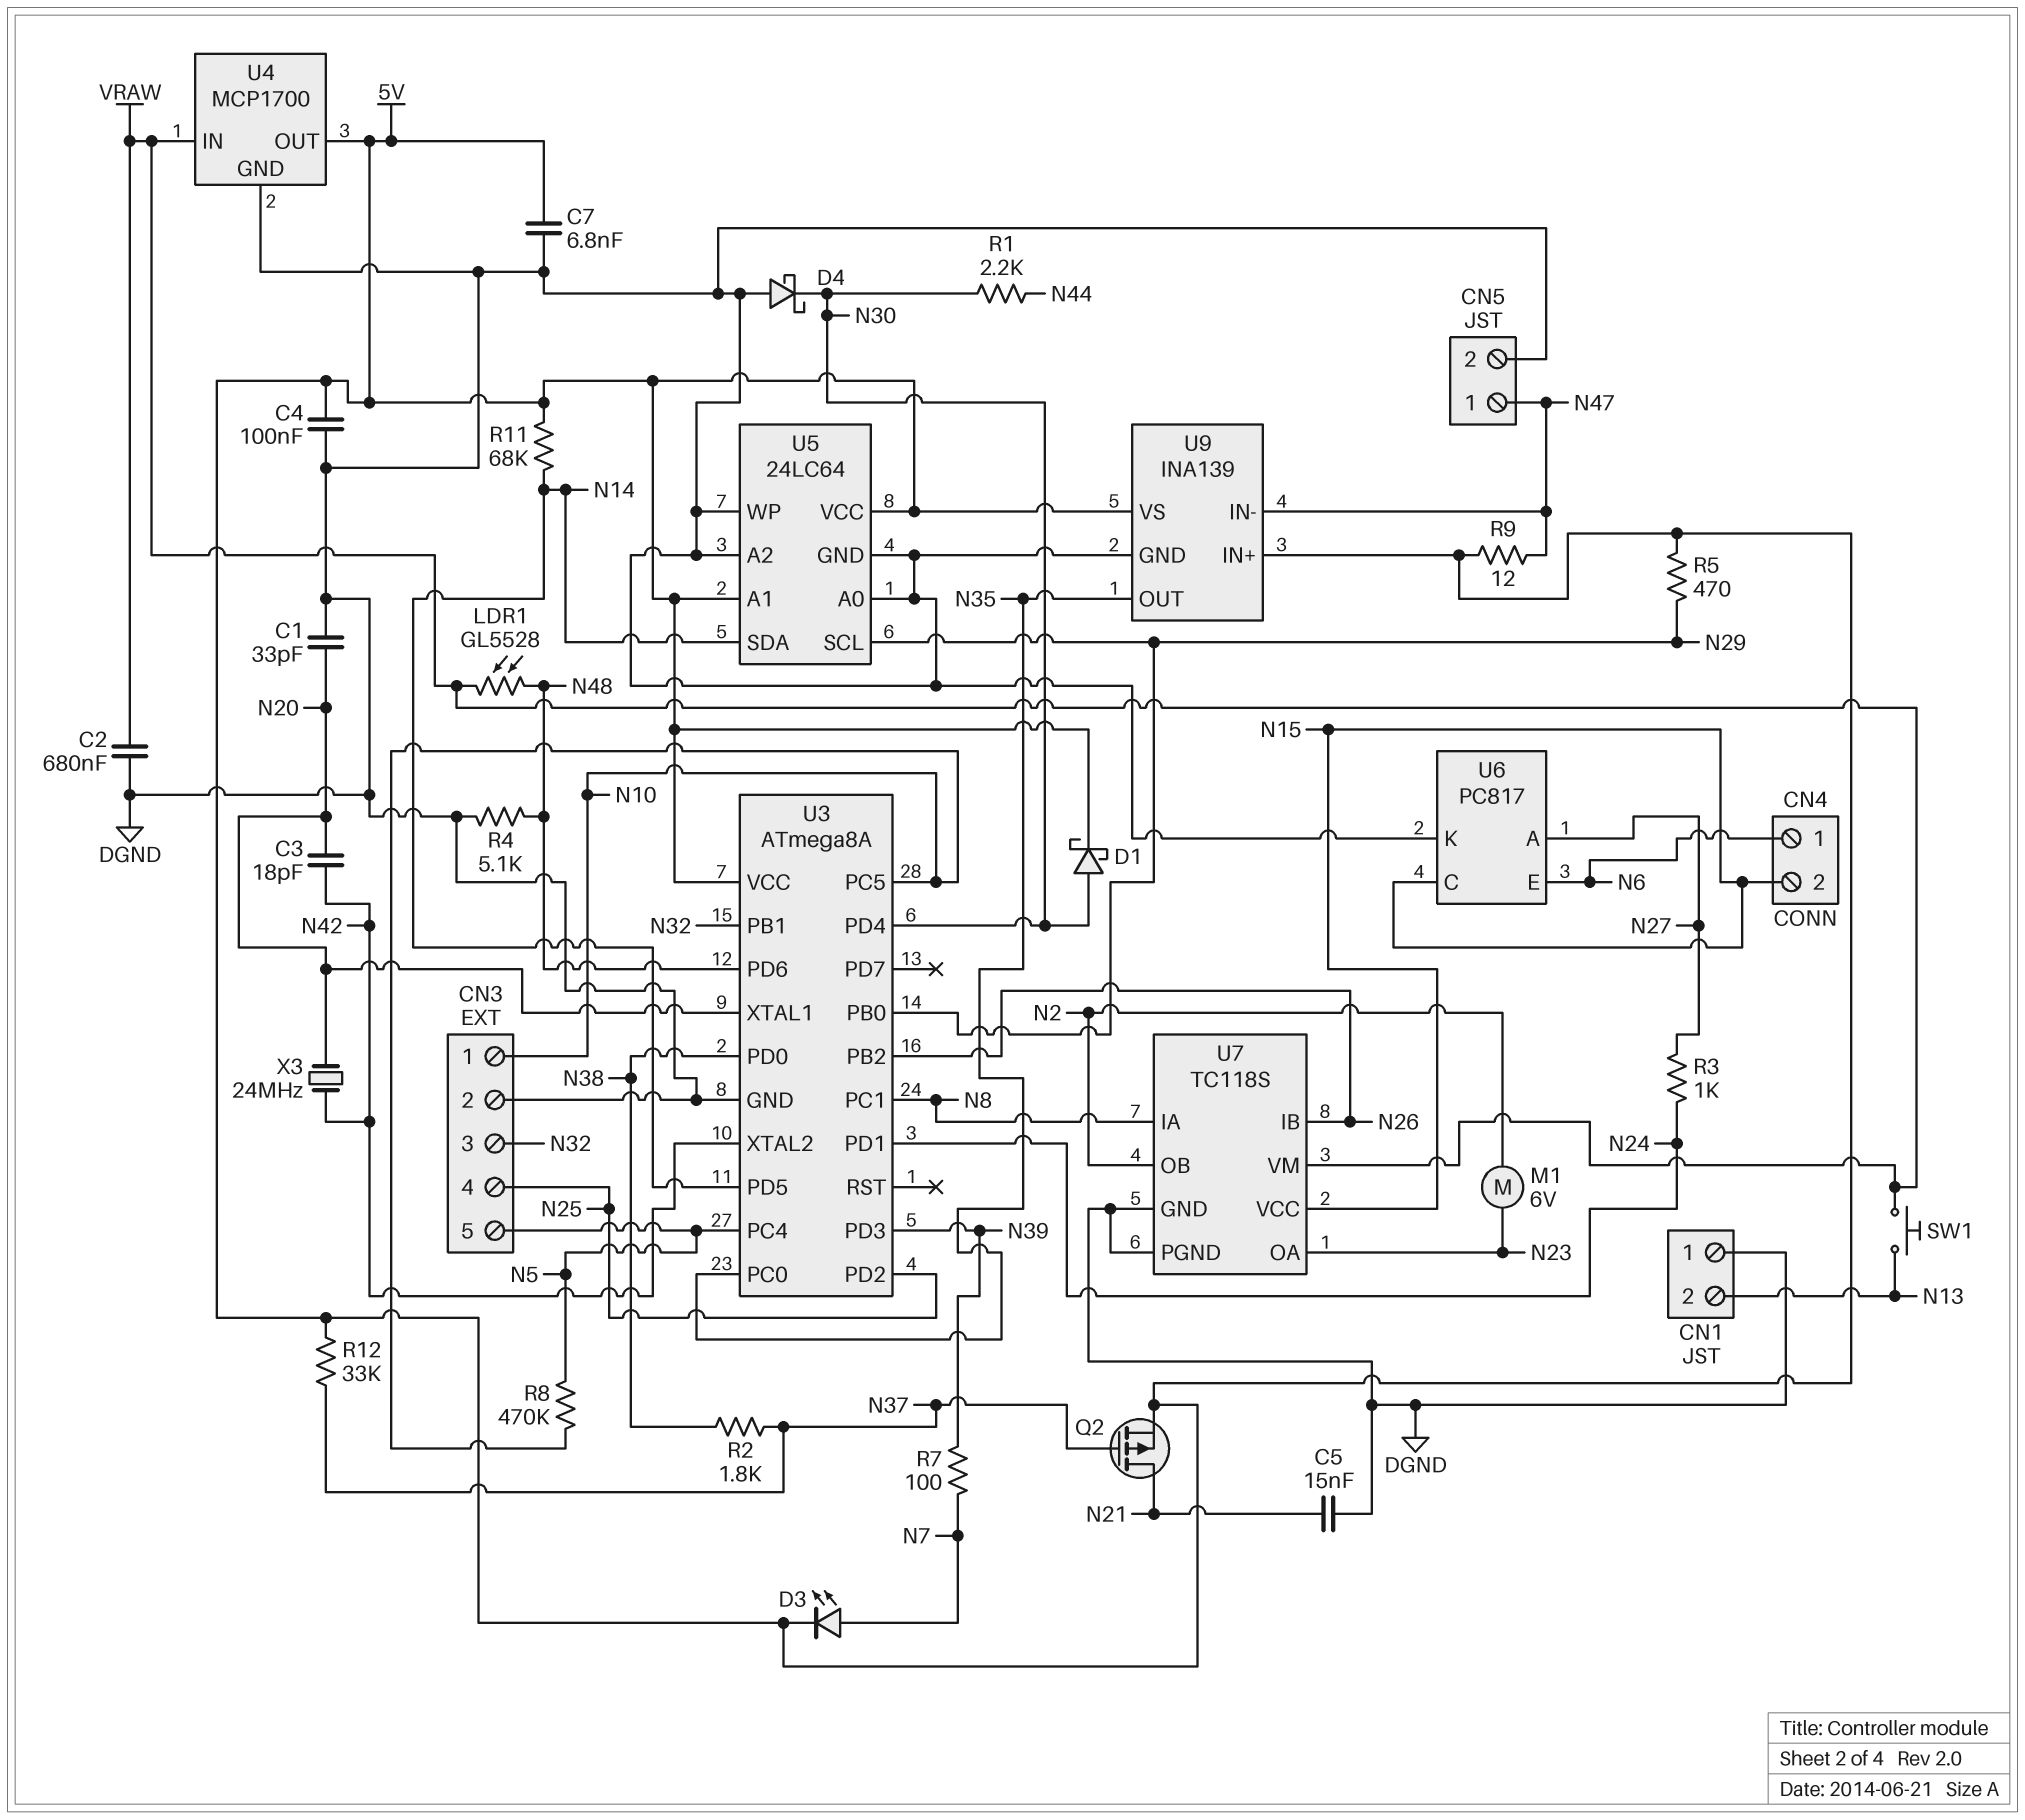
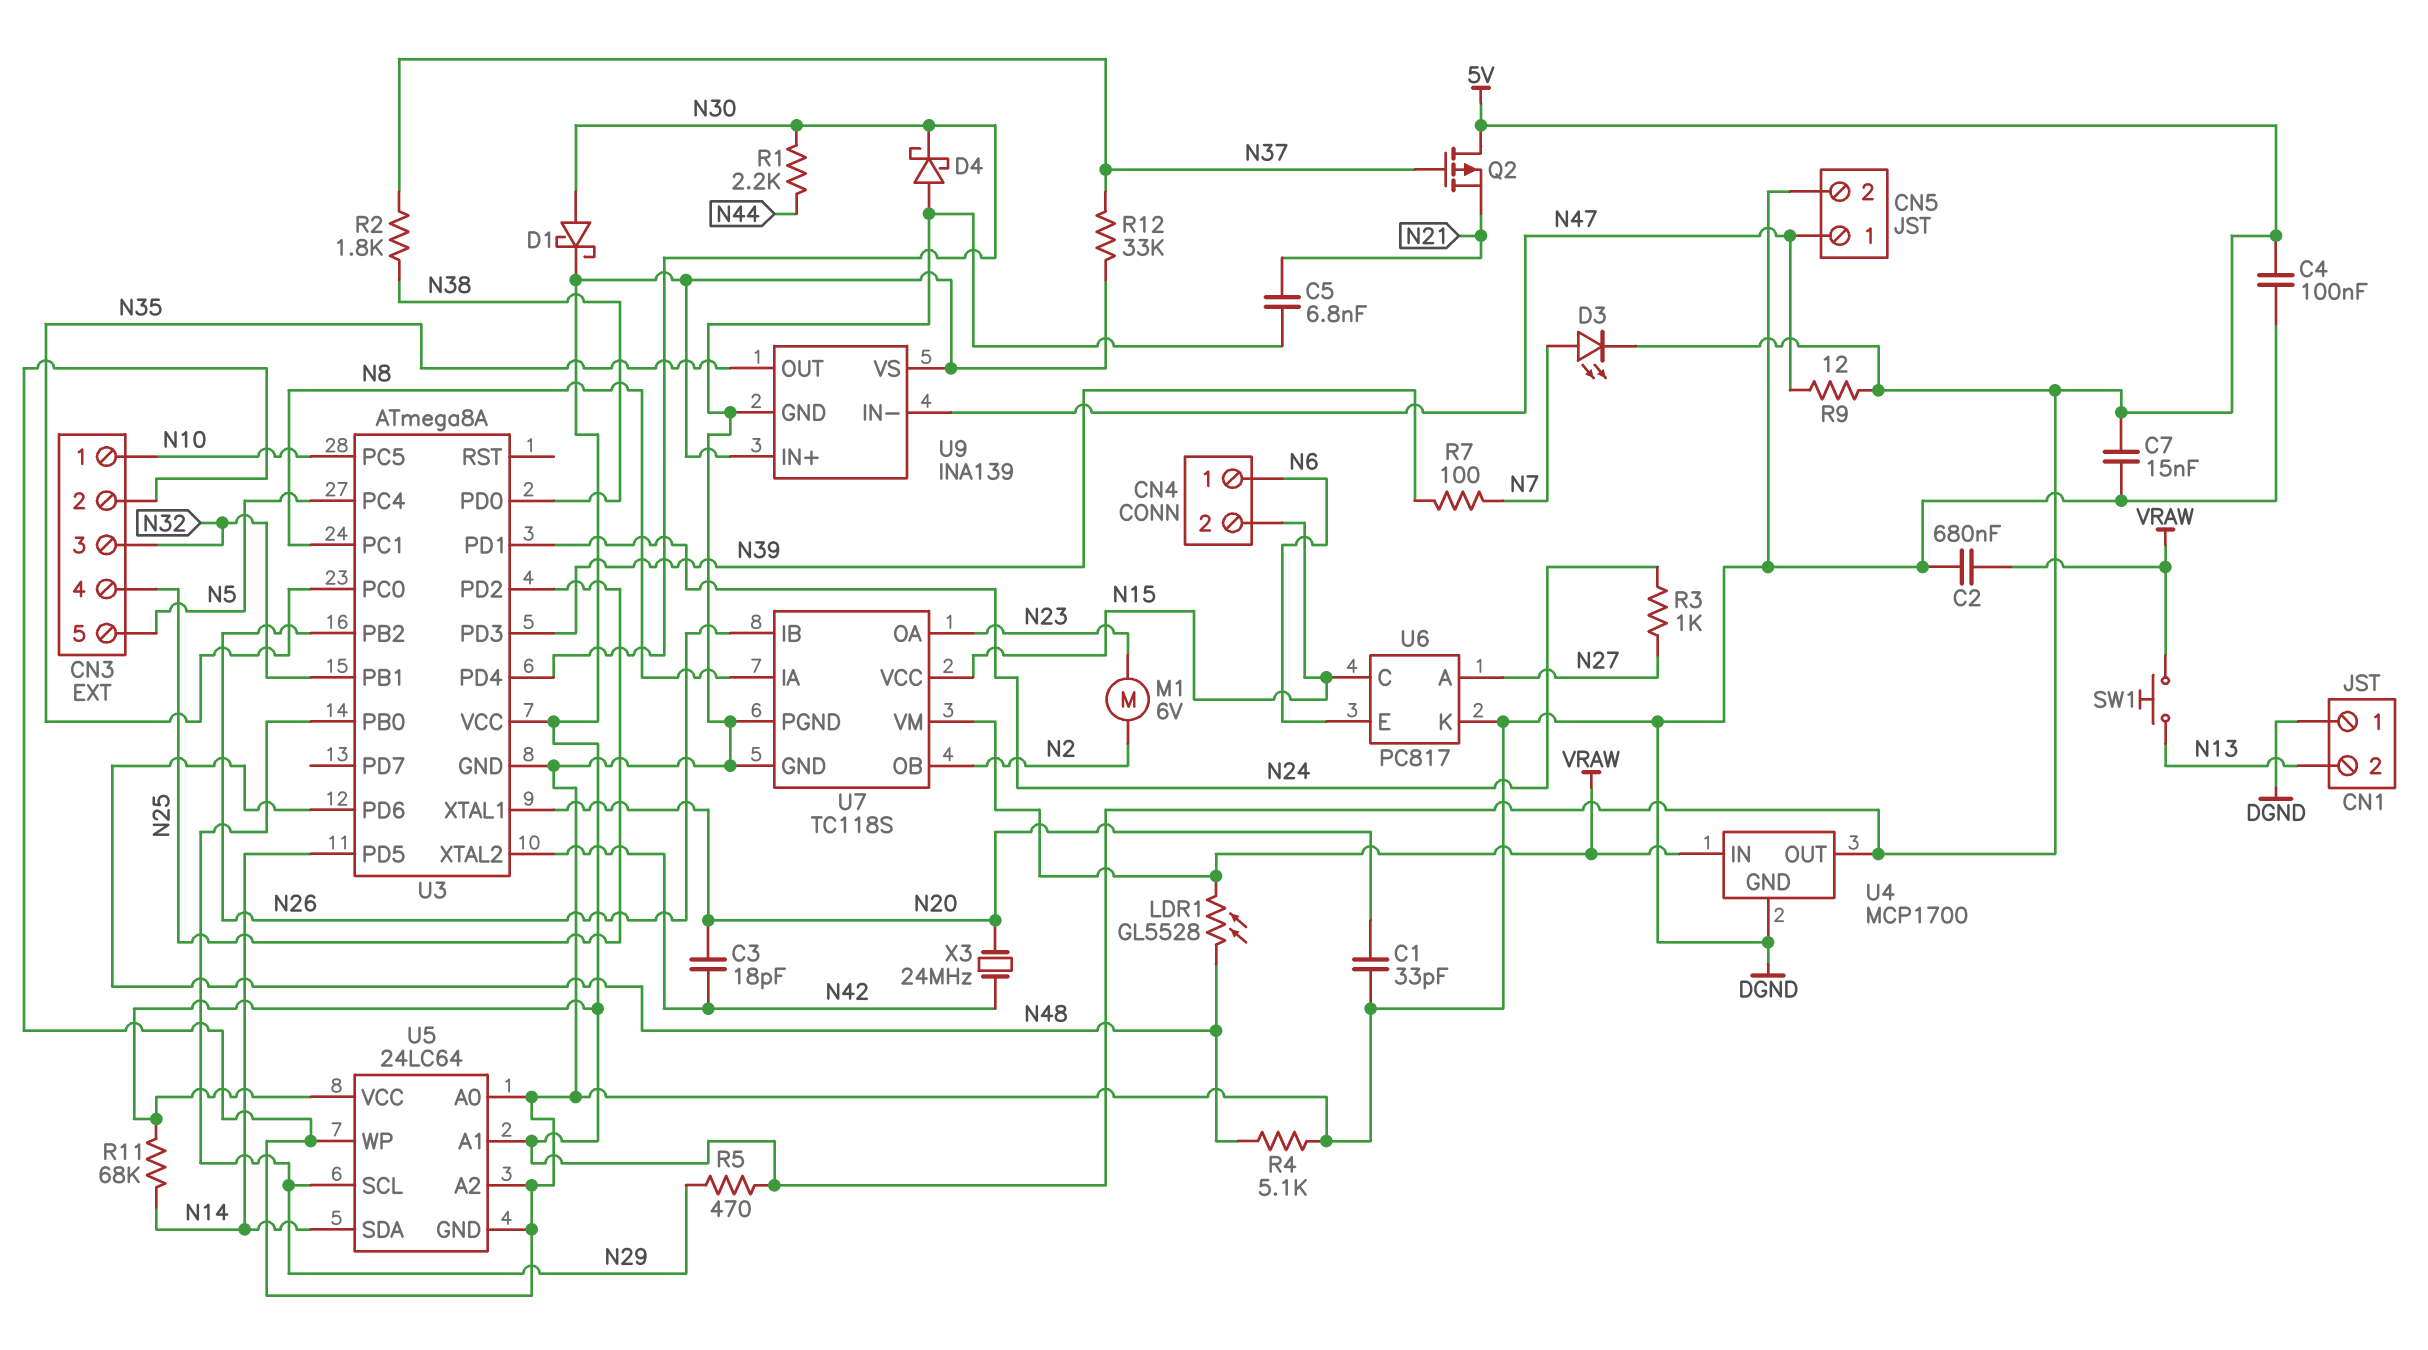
C5: 15nF (DGND, N21) -> 6.8nF (DGND, N21)
C7: 6.8nF (5V, DGND) -> 15nF (5V, DGND)
Q2: PMOS (G N37, D N21, S 5V) -> PMOS (G N37, D 5V, S N21)
R8: 470k (N5, N10) -> none

